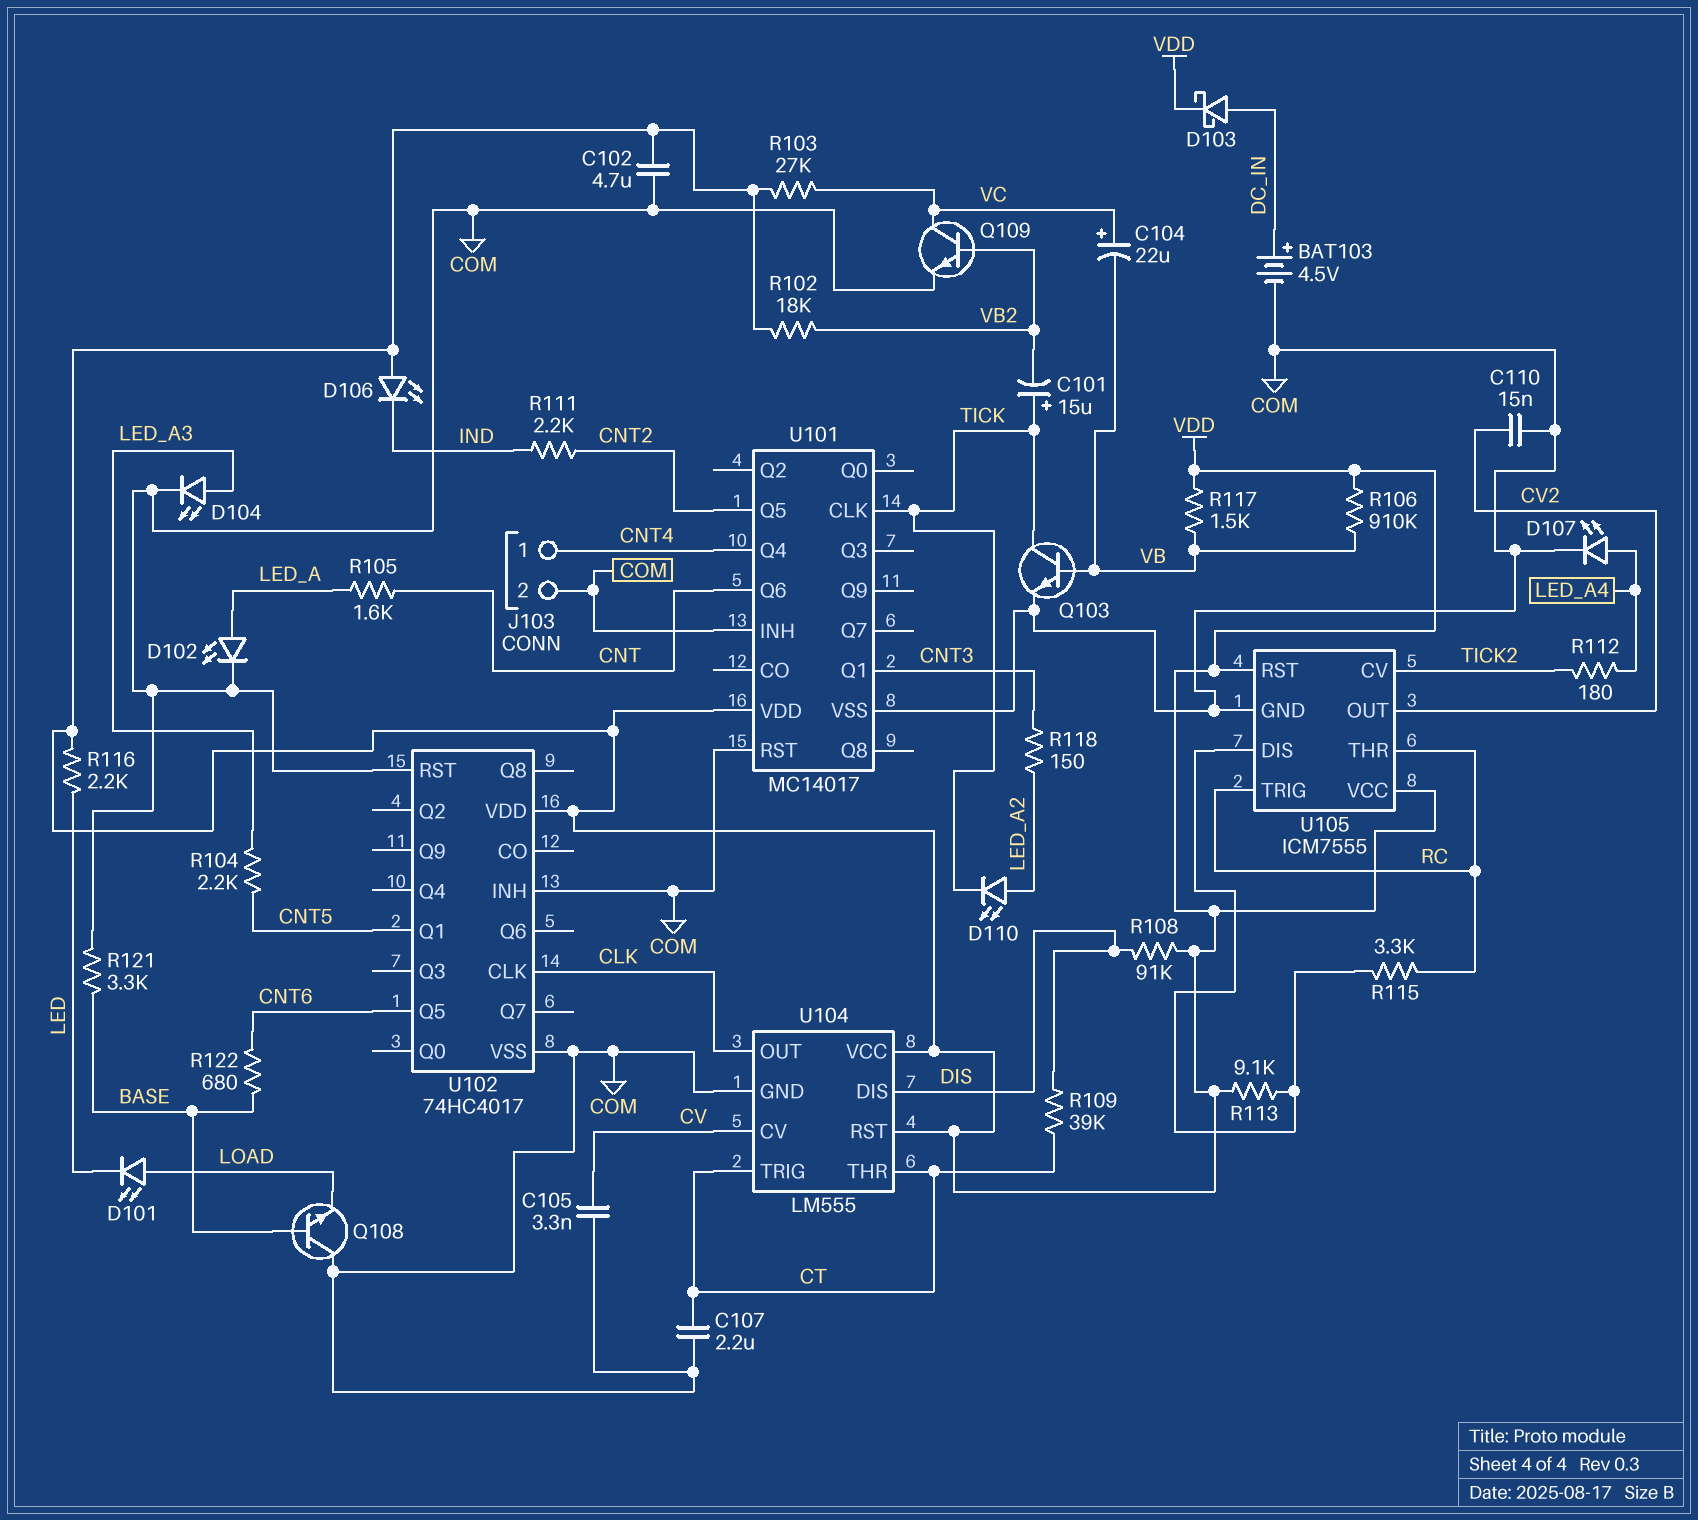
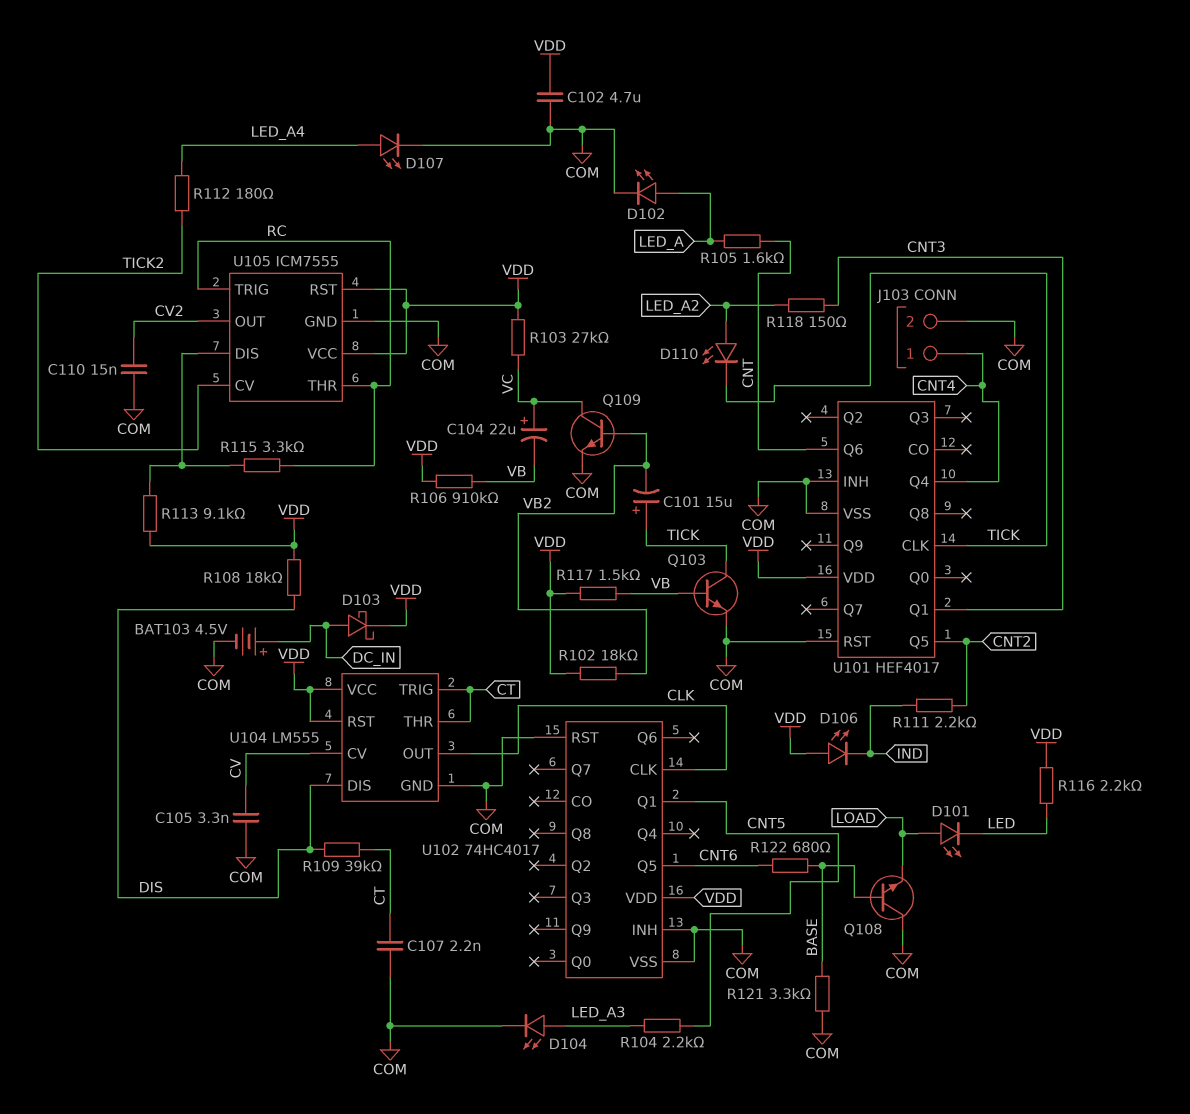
C107: 2.2uF (COM, CT) -> 2.2nF (COM, CT)
R108: 91k (DIS, VDD) -> 18k (DIS, VDD)
U101: MC14017 -> HEF4017

